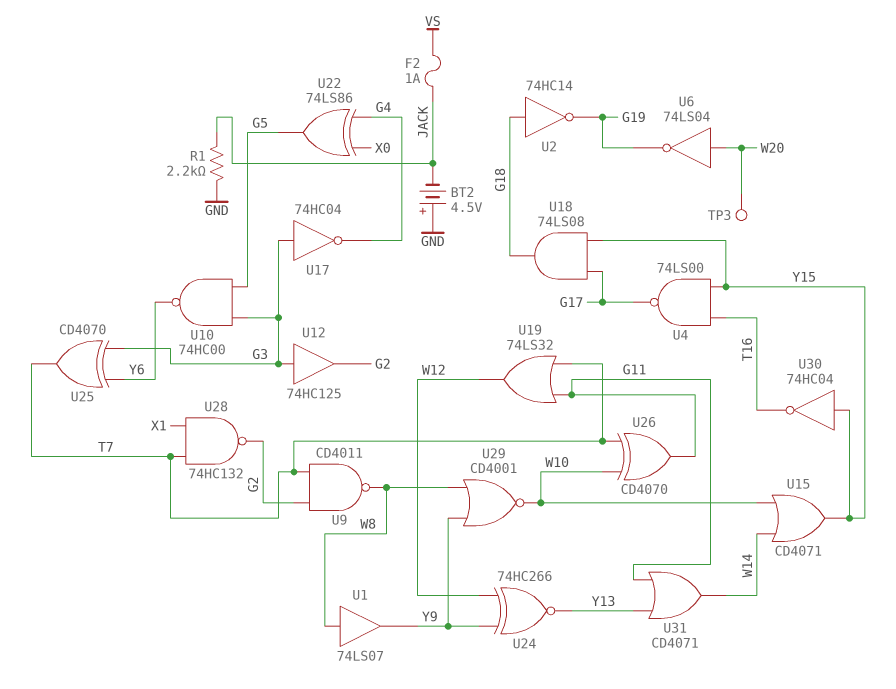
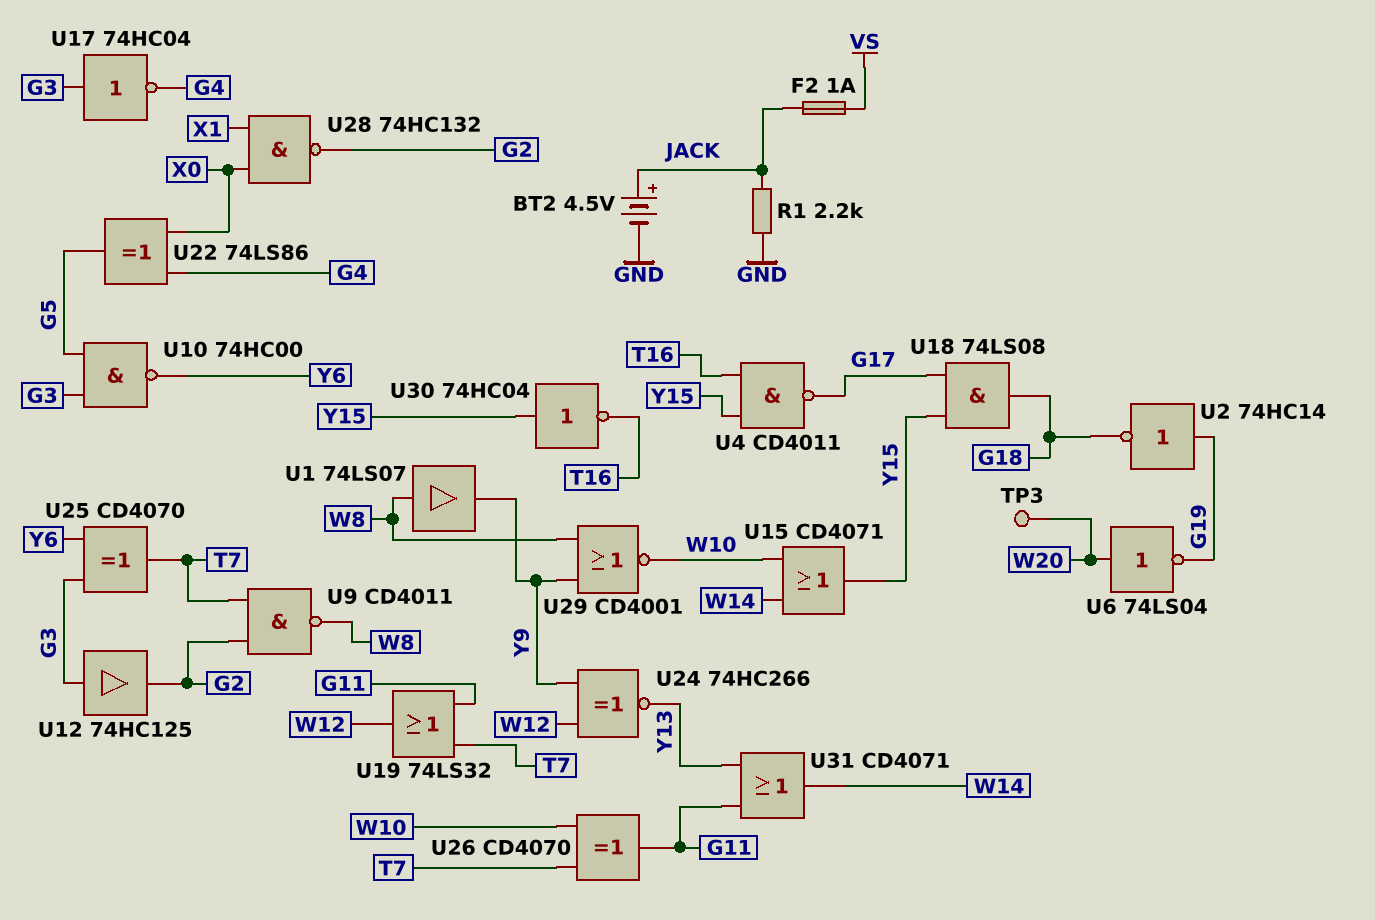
BT2: 4.5V (plus GND, minus JACK) -> 4.5V (plus JACK, minus GND)
U2: NOT 74HC14 (in G18, out G19) -> NOT 74HC14 (in G19, out G18)
U4: NAND 74LS00 (in T16, in Y15, out G17) -> NAND CD4011 (in T16, in Y15, out G17)
U28: NAND 74HC132 (in T7, in X1, out G2) -> NAND 74HC132 (in X0, in X1, out G2)

